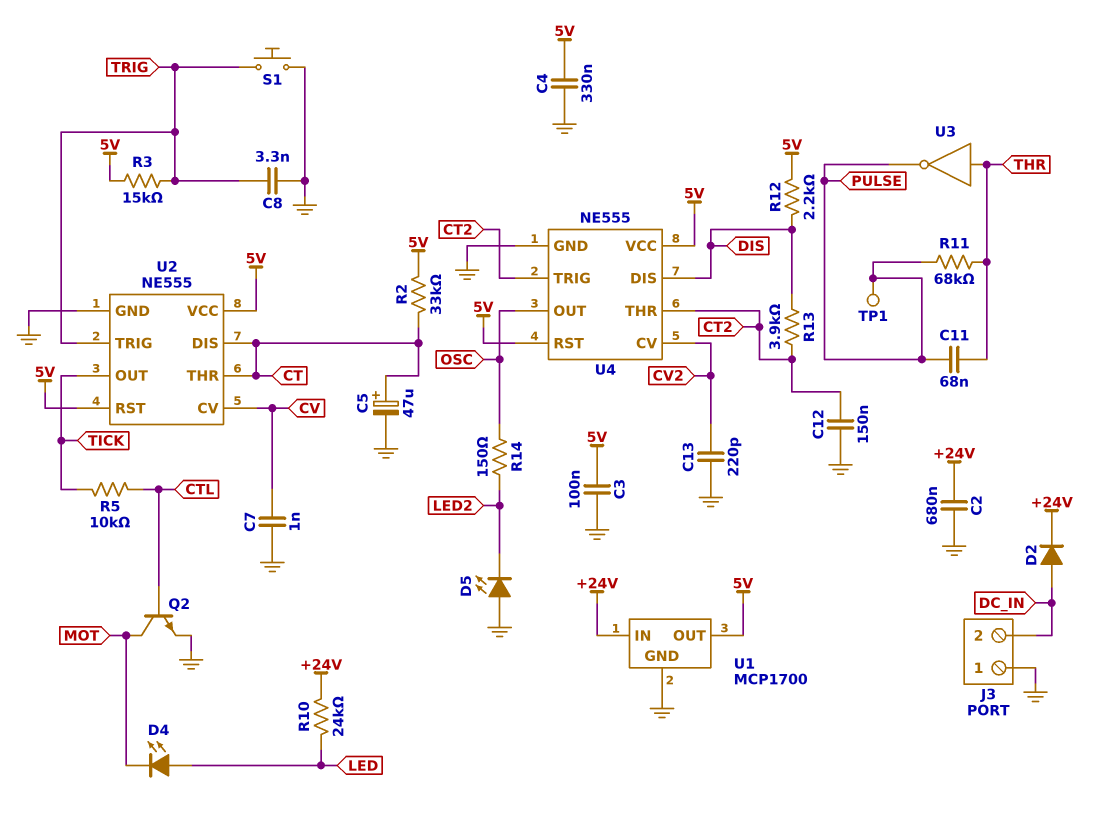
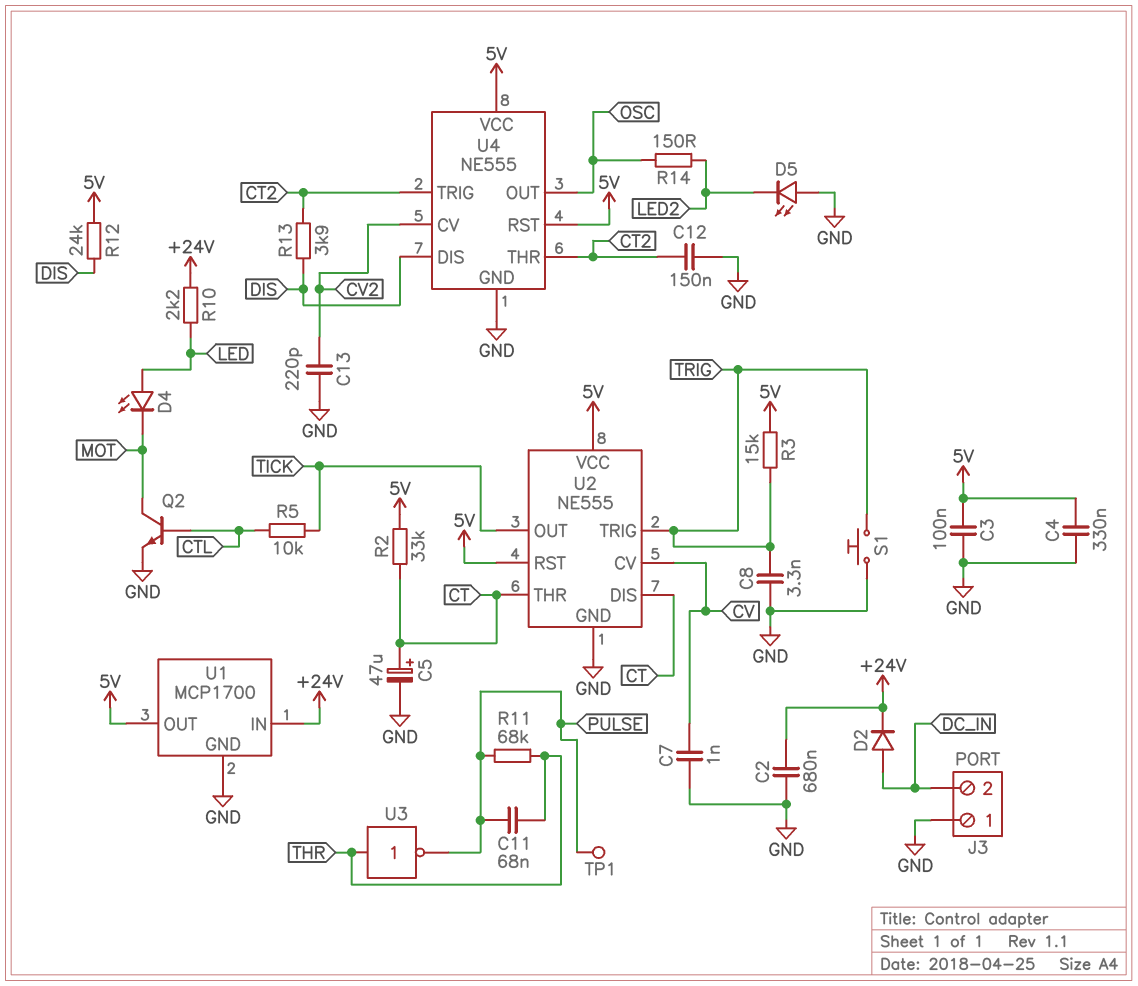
R10: 24k (+24V, LED) -> 2.2k (+24V, LED)
R12: 2.2k (5V, DIS) -> 24k (5V, DIS)

